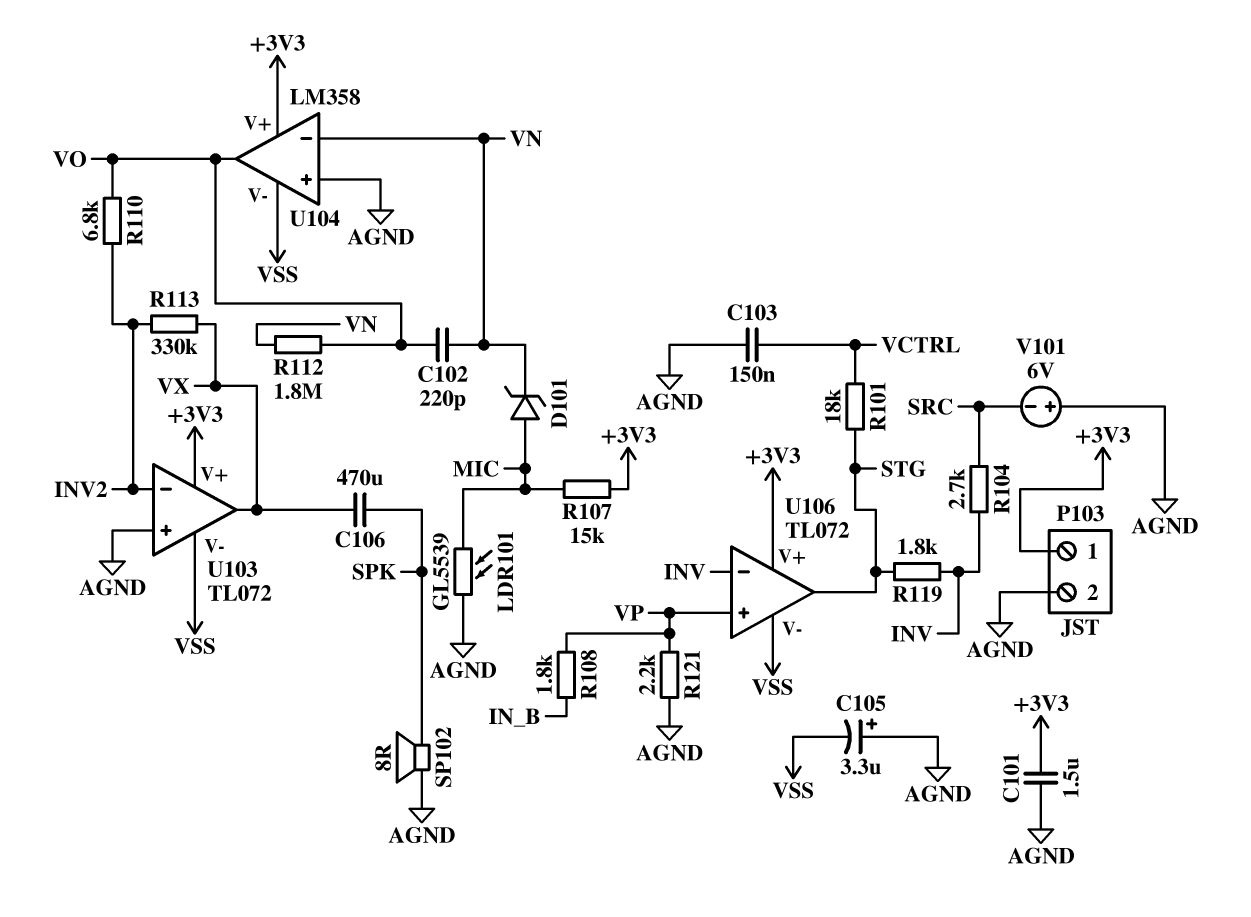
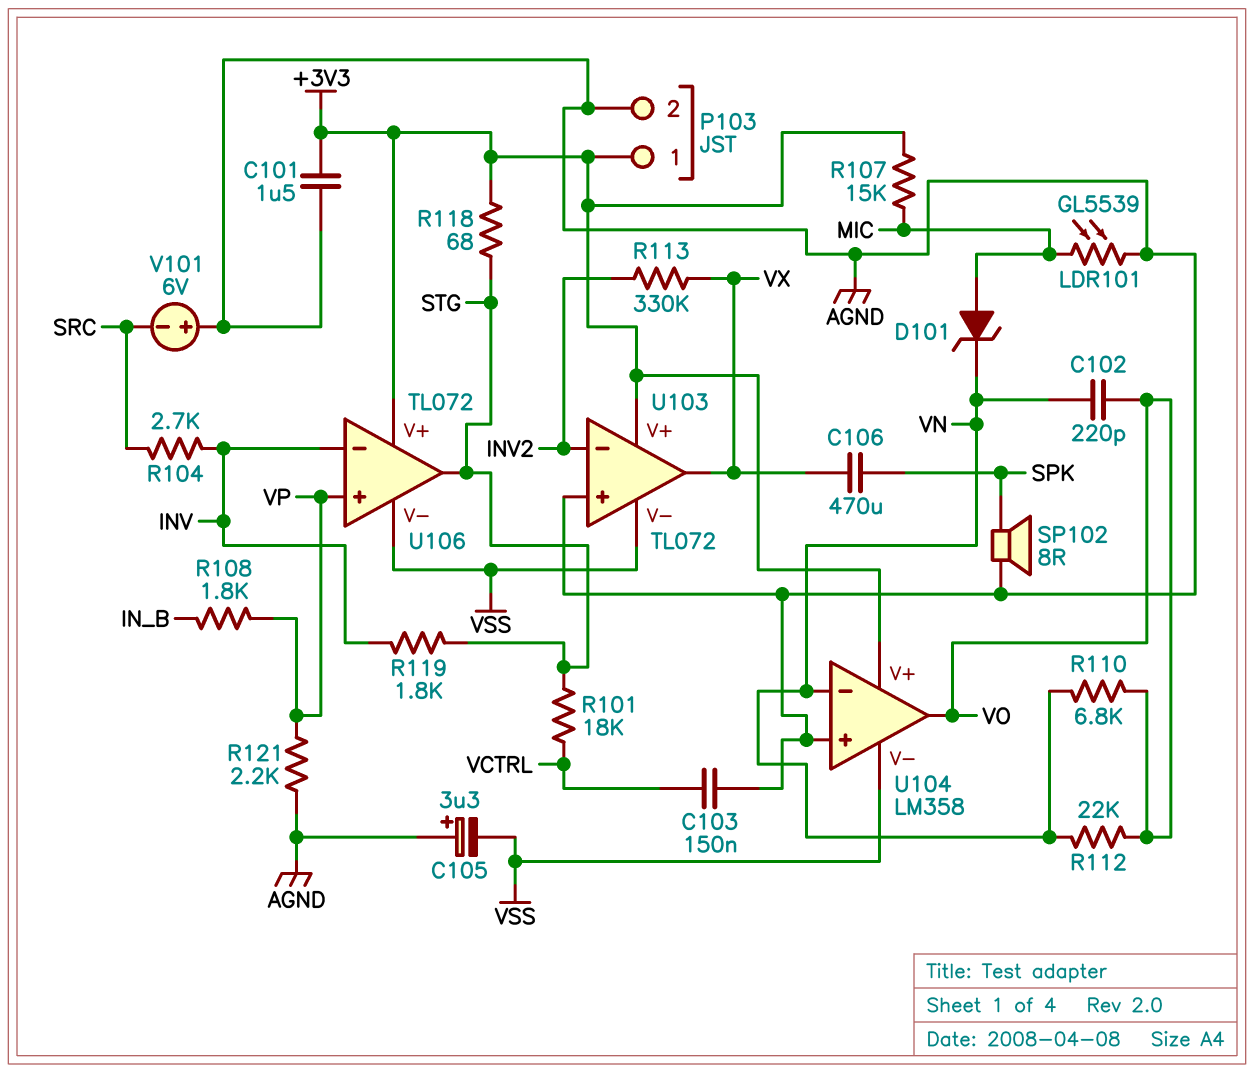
R110: 6.8k (INV2, VO) -> 6.8k (VN, VO)
R112: 1.8M (VN, VO) -> 22k (VN, VO)
R118: none -> 68 (+3V3, STG)

